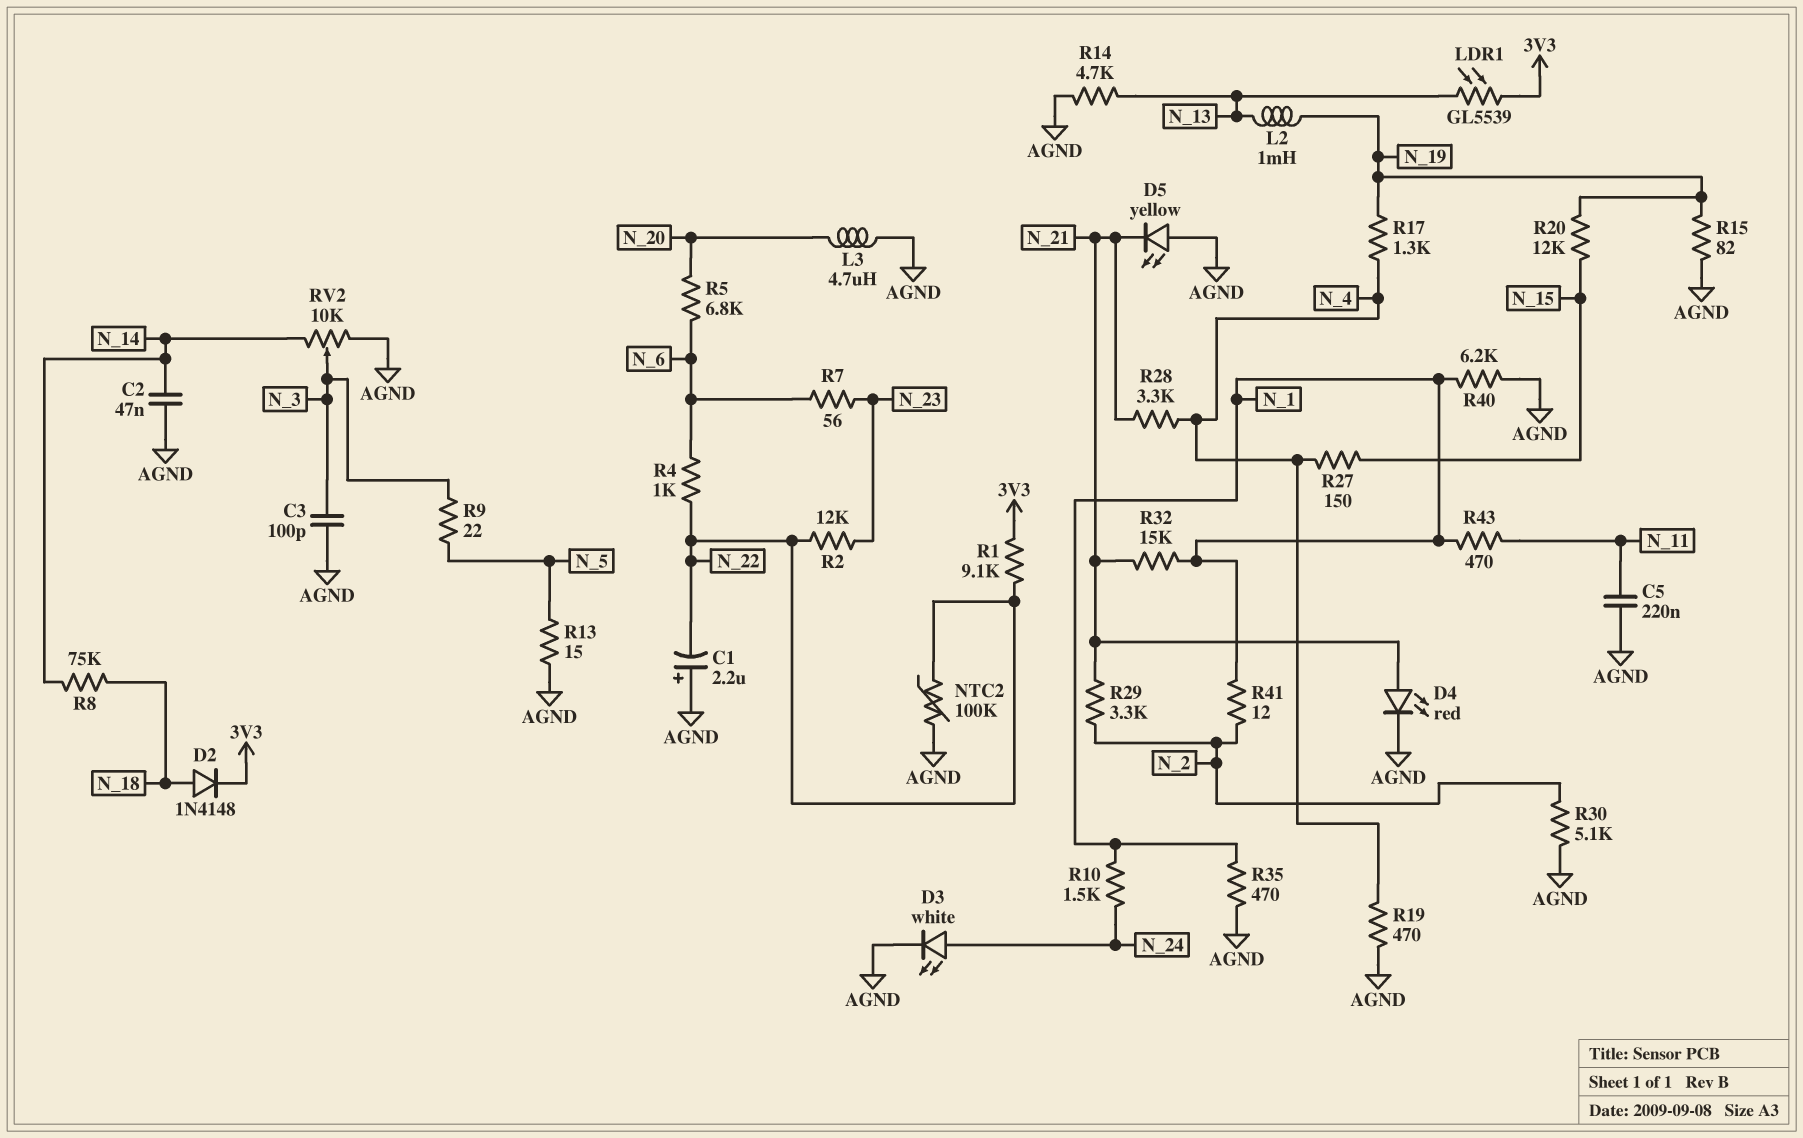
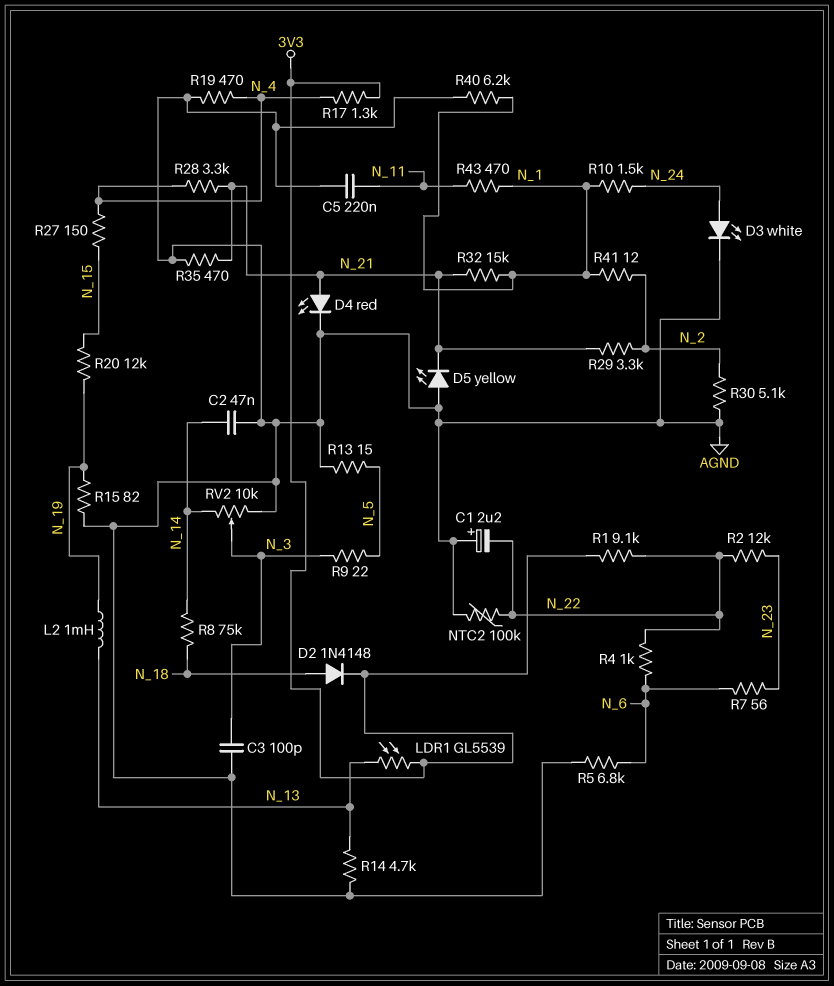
L3: 4.7uH (AGND, N_20) -> none
R5: 6.8k (N_6, N_20) -> 6.8k (AGND, N_6)
R17: 1.3k (N_4, N_19) -> 1.3k (3V3, N_4)
R35: 470 (AGND, N_1) -> 470 (AGND, N_21)

